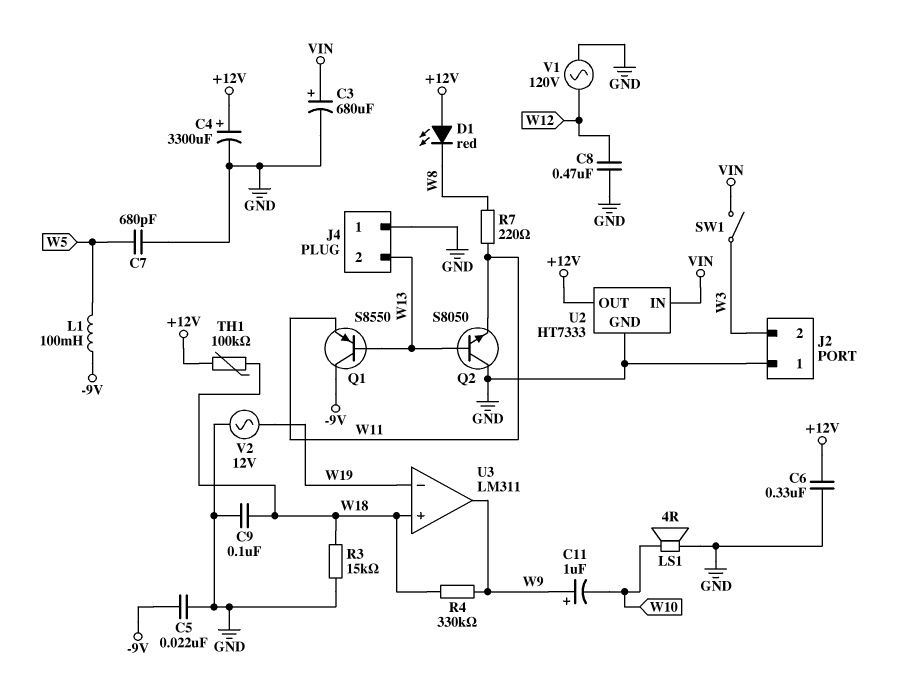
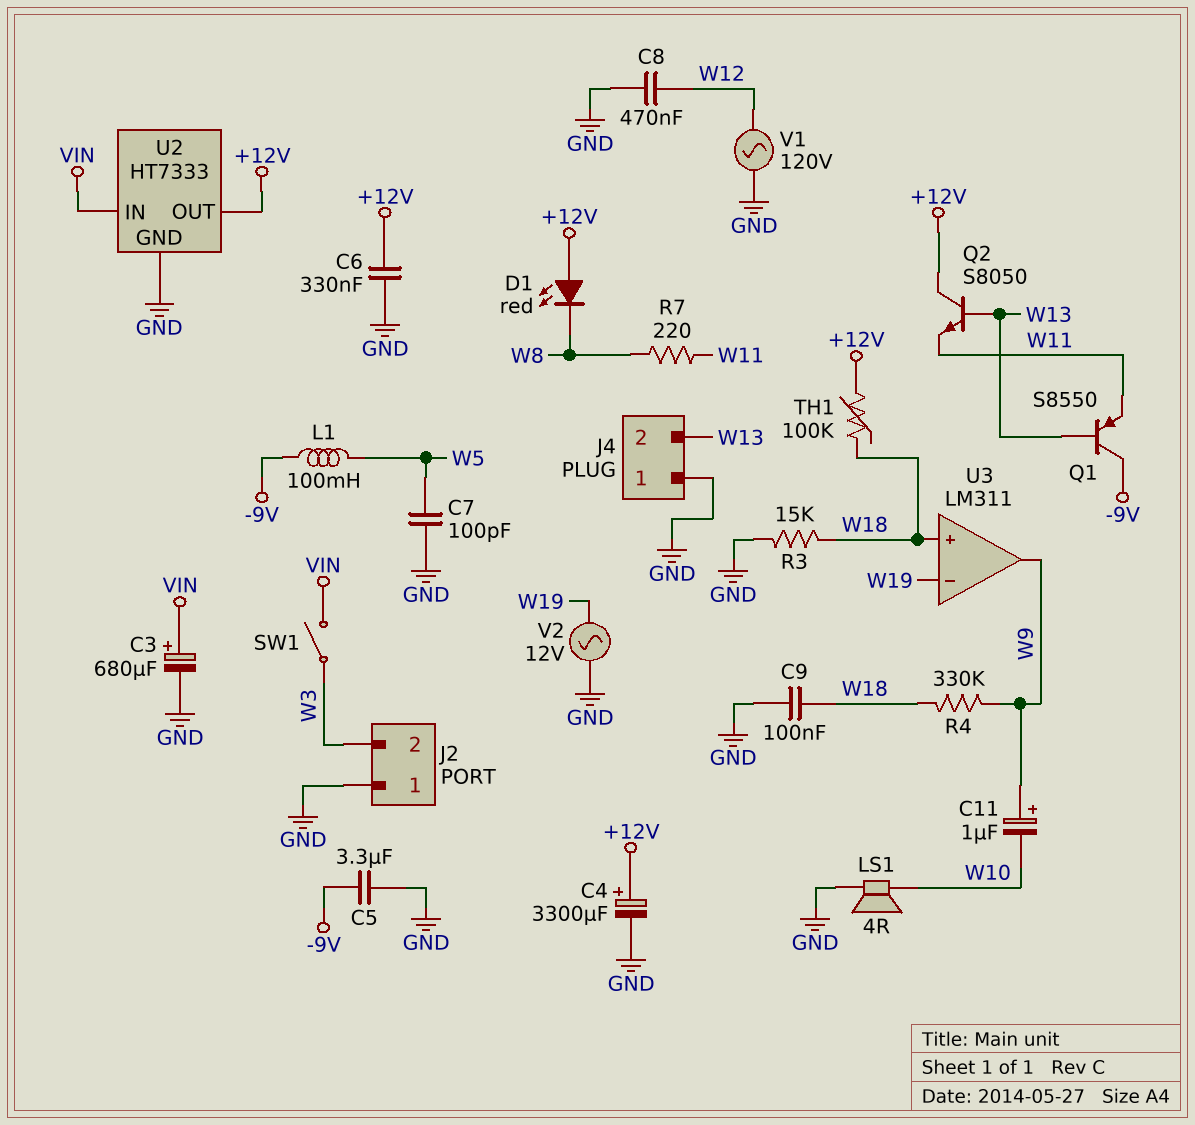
C5: 22nF (-9V, GND) -> 3.3uF (-9V, GND)
C7: 680pF (GND, W5) -> 100pF (GND, W5)
Q2: NPN S8050 (B W13, C GND, E W11) -> NPN S8050 (B W13, C +12V, E W11)

